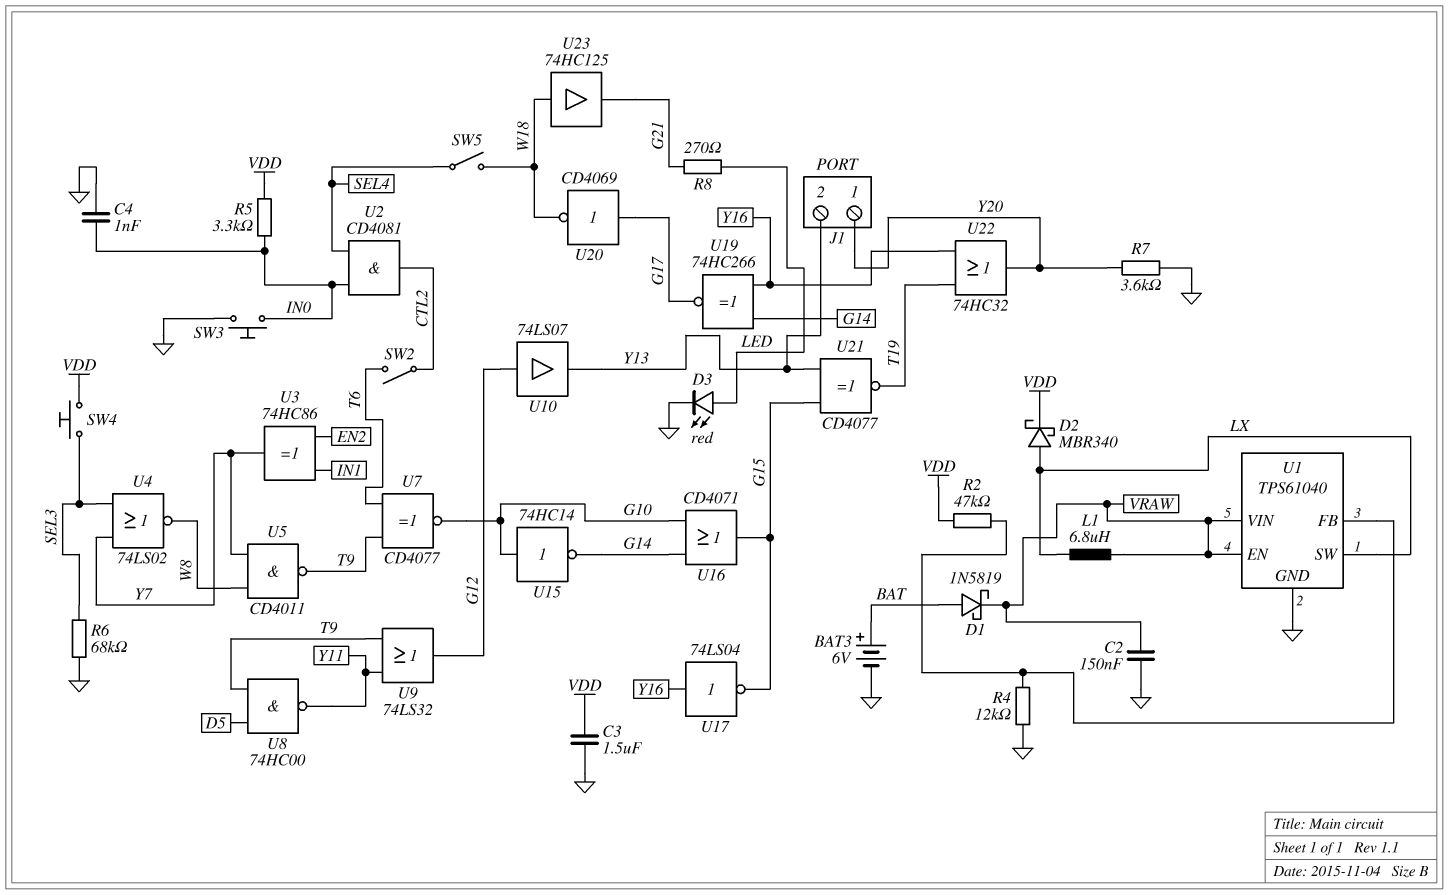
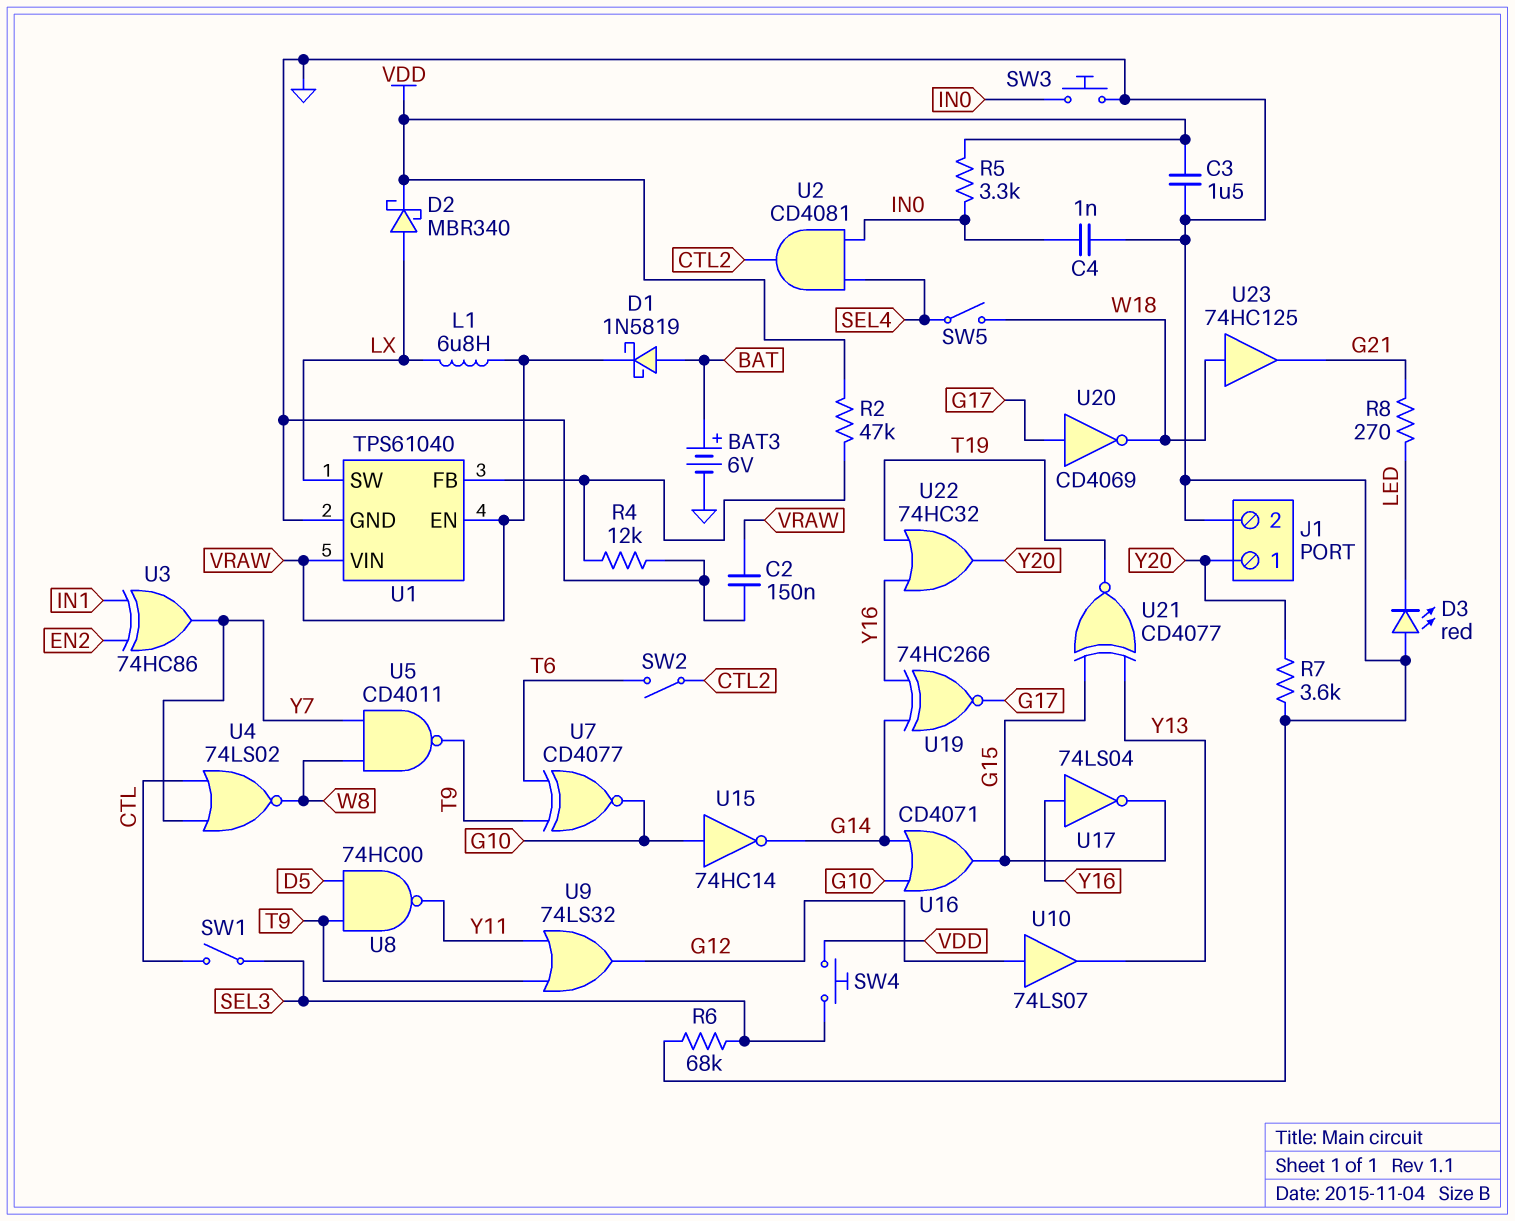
D3: LED red (A LED, K GND) -> LED red (A GND, K LED)
J1 pin 2: Y13 -> GND
SW1: none -> switch (CTL, SEL3)
U4: NOR 74LS02 (in SEL3, in Y7, out W8) -> NOR 74LS02 (in CTL, in Y7, out W8)

